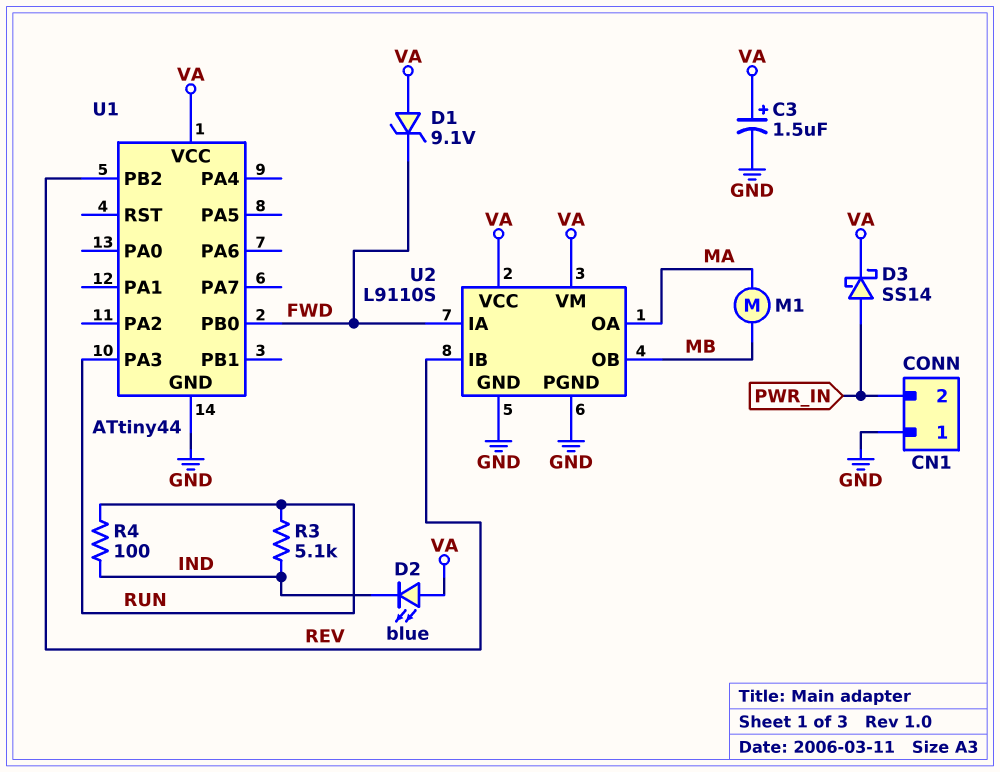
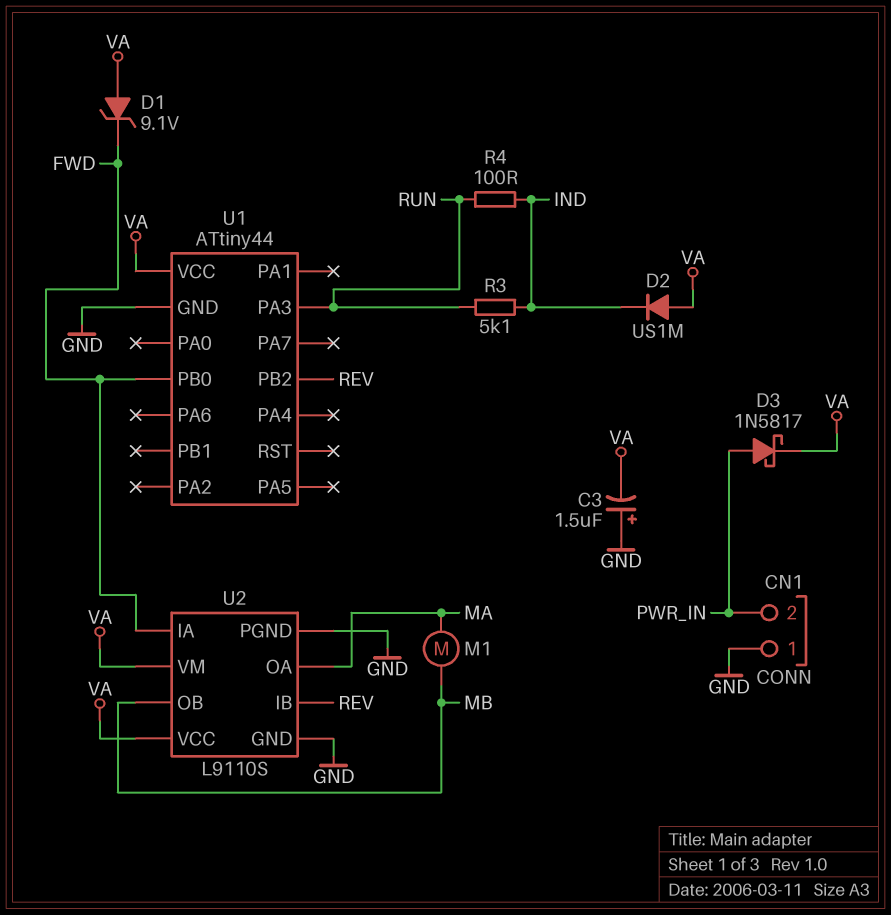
C3: 1.5uF (plus VA, minus GND) -> 1.5uF (plus GND, minus VA)
D2: LED blue (A VA, K IND) -> diode US1M (A VA, K IND)
D3: schottky SS14 (A PWR_IN, K VA) -> schottky 1N5817 (A PWR_IN, K VA)

